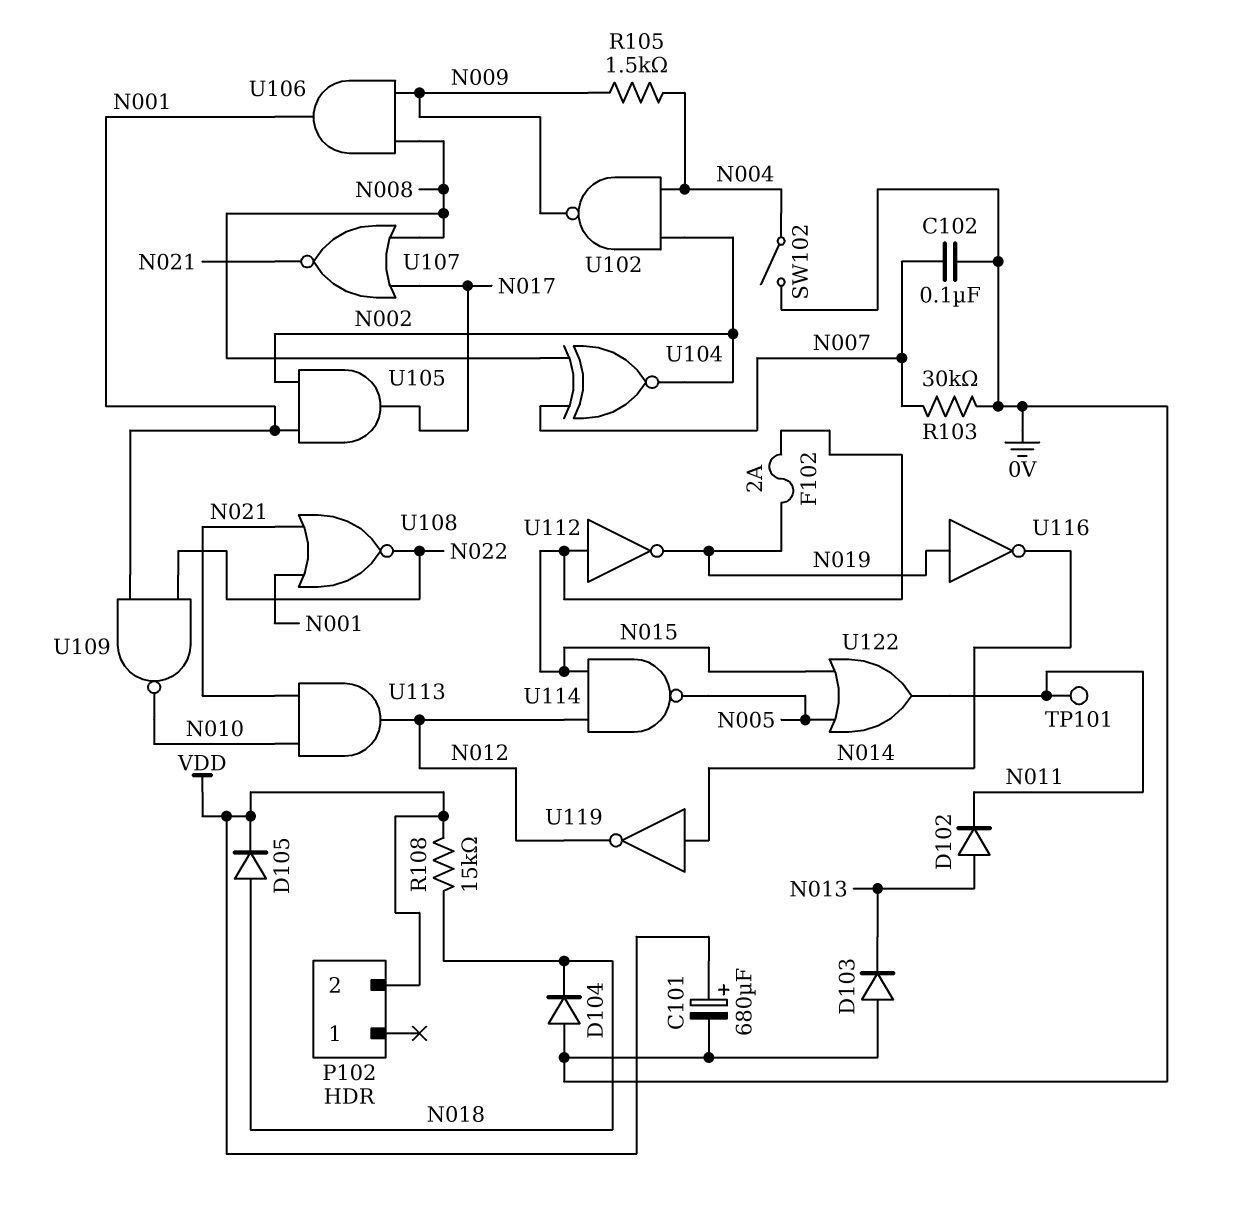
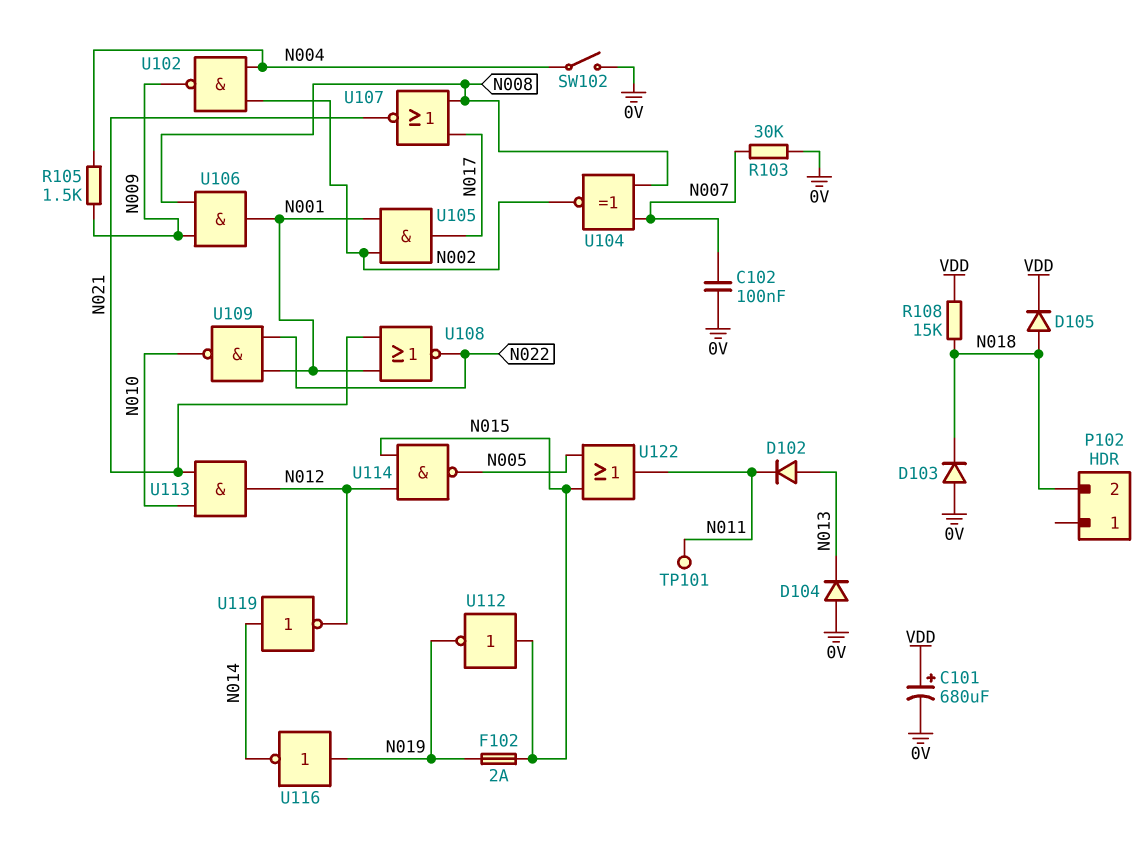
D103: diode (A 0V, K N013) -> diode (A 0V, K N018)
D104: diode (A 0V, K N018) -> diode (A 0V, K N013)
P102 pin 2: VDD -> N018

